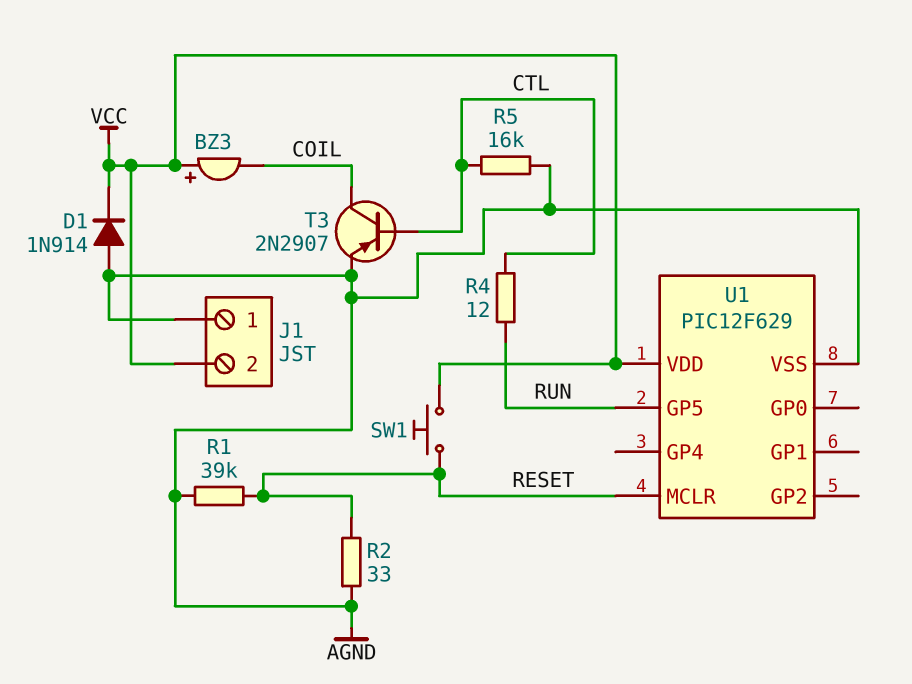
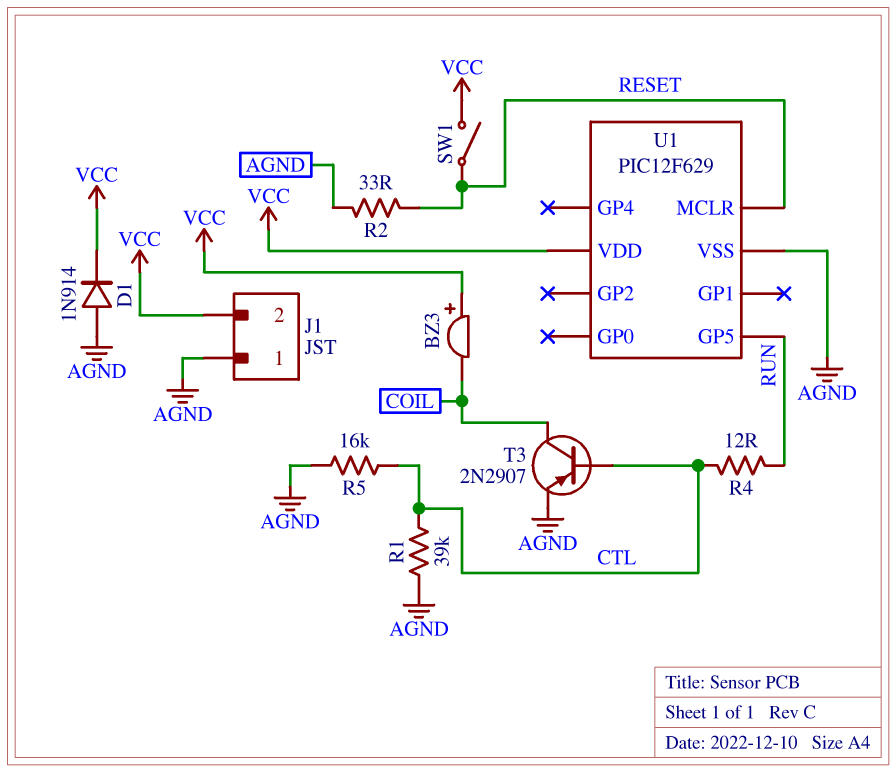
R1: 39k (AGND, RESET) -> 39k (AGND, CTL)
SW1: button (RESET, VCC) -> switch (RESET, VCC)

